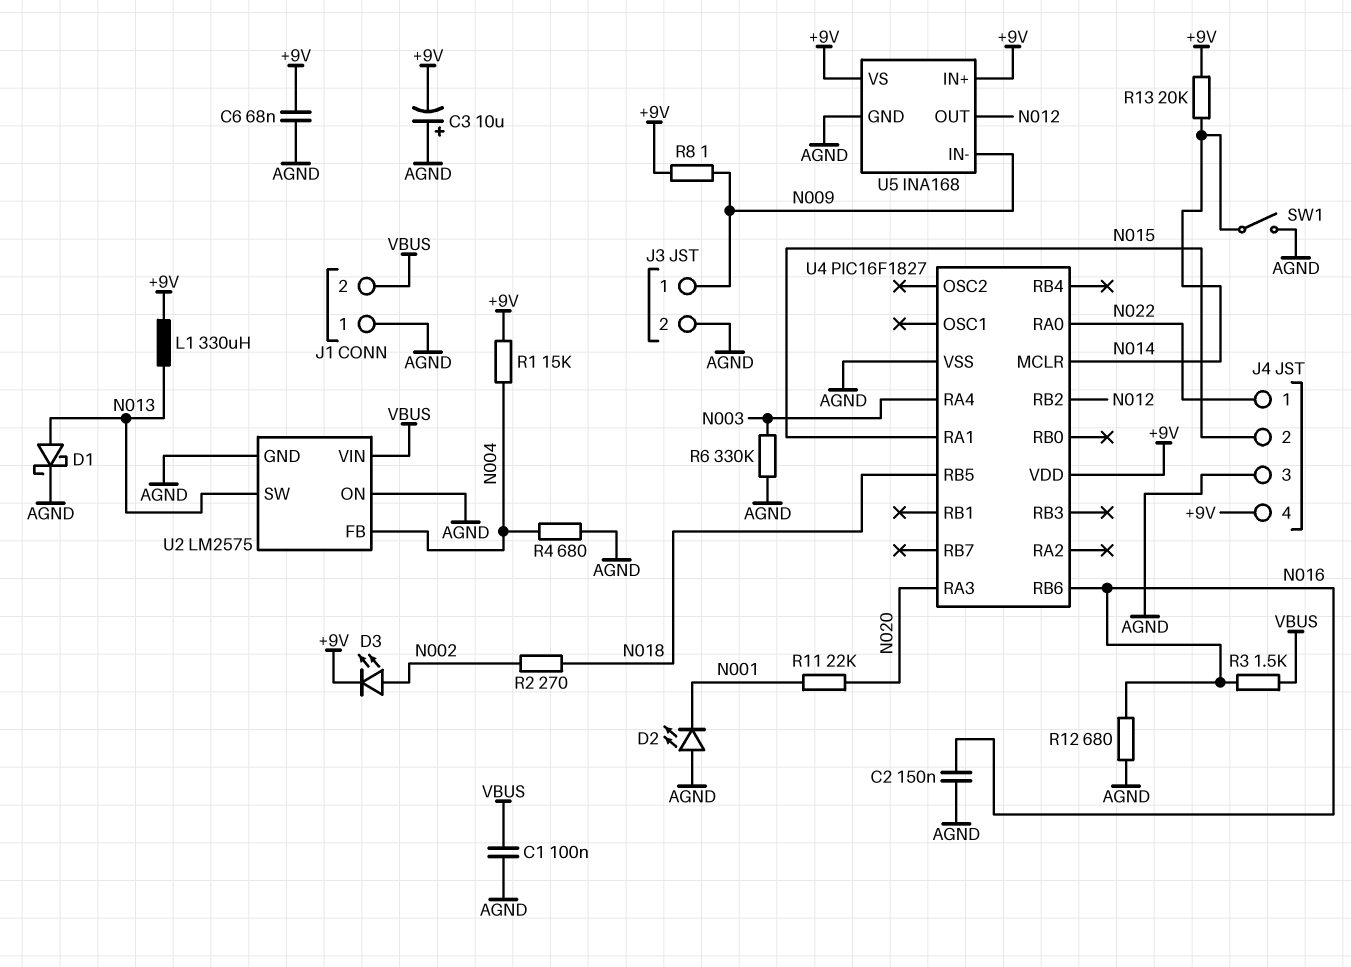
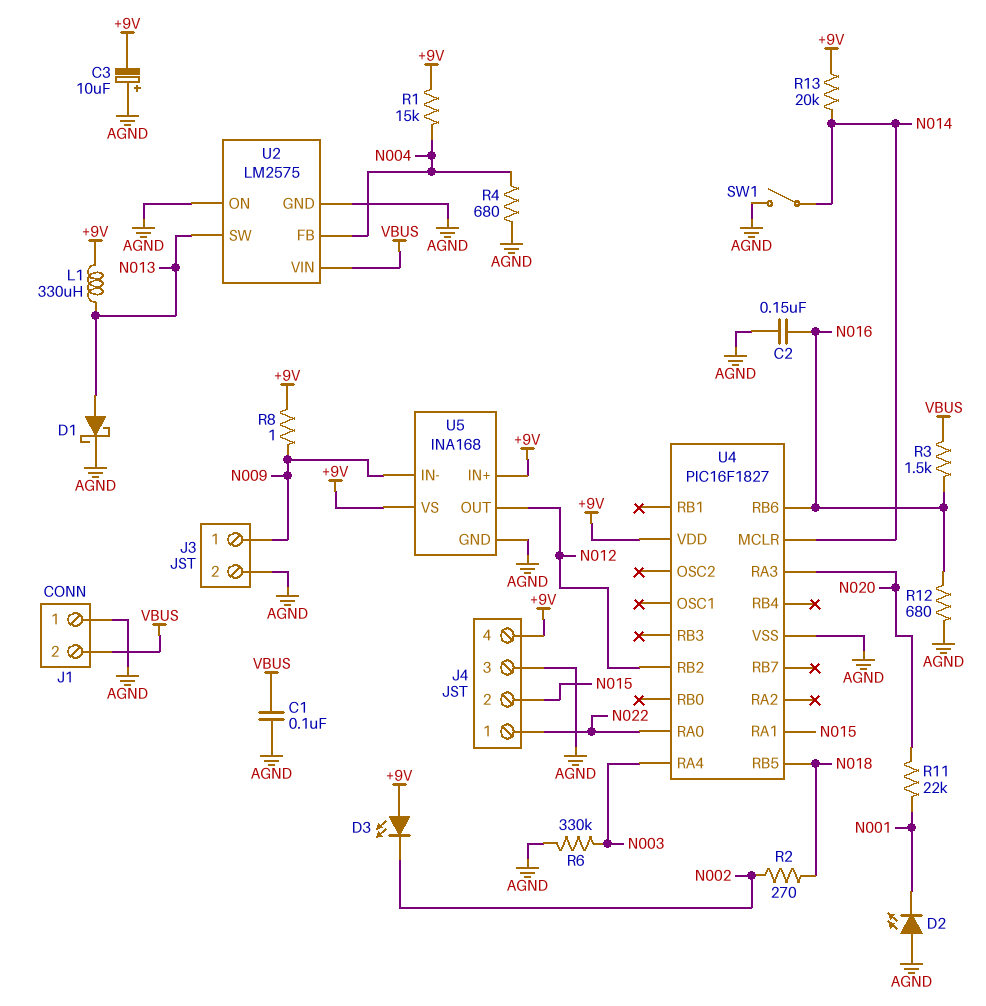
C6: 68nF (+9V, AGND) -> none
D3: LED (A N002, K +9V) -> LED (A +9V, K N002)

